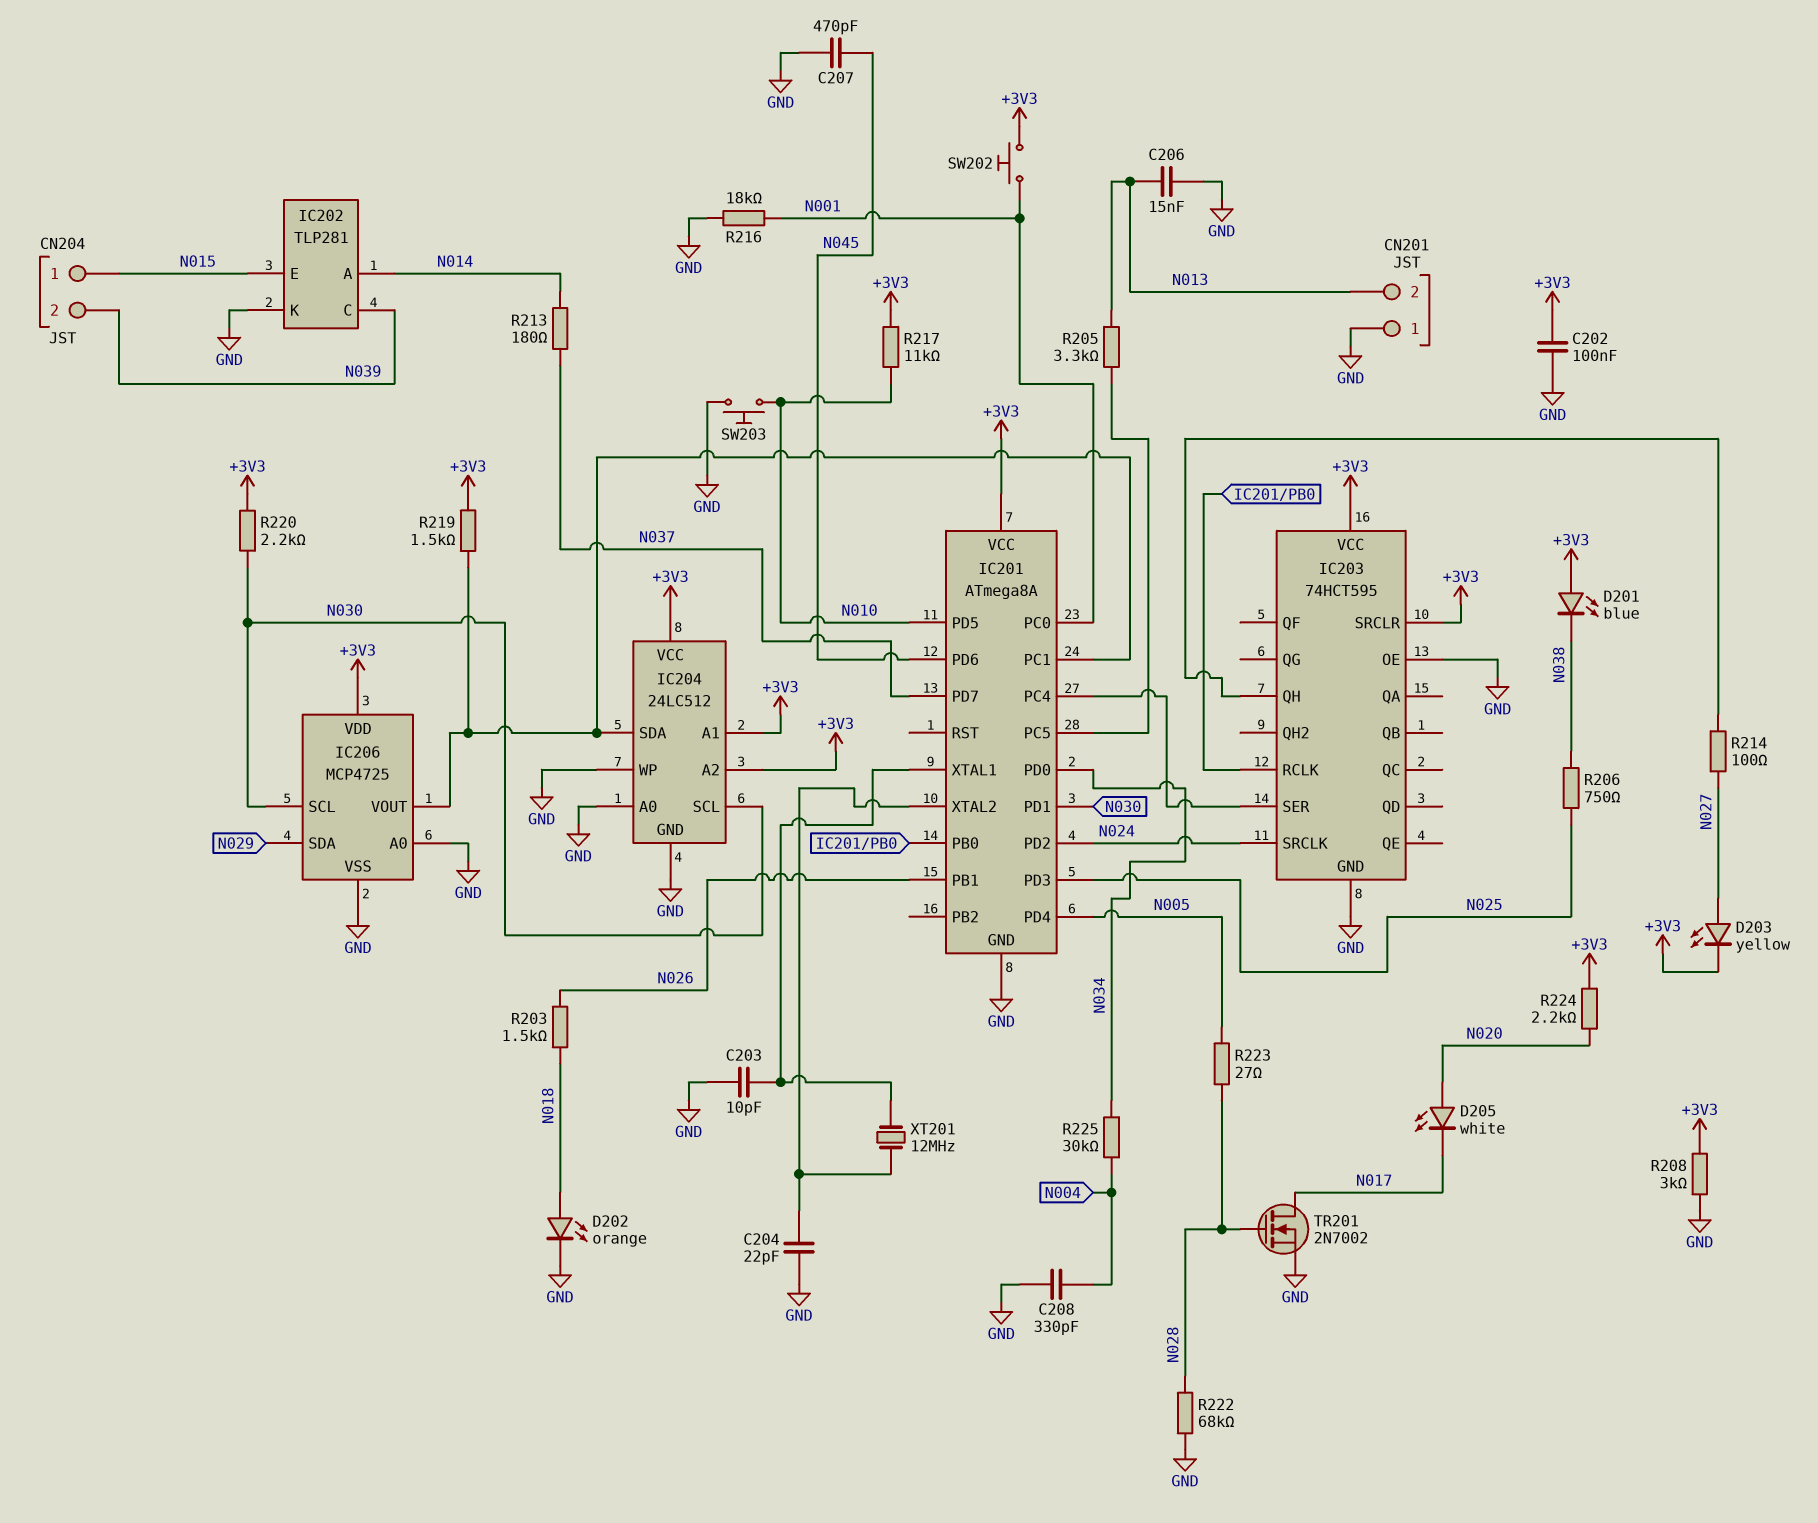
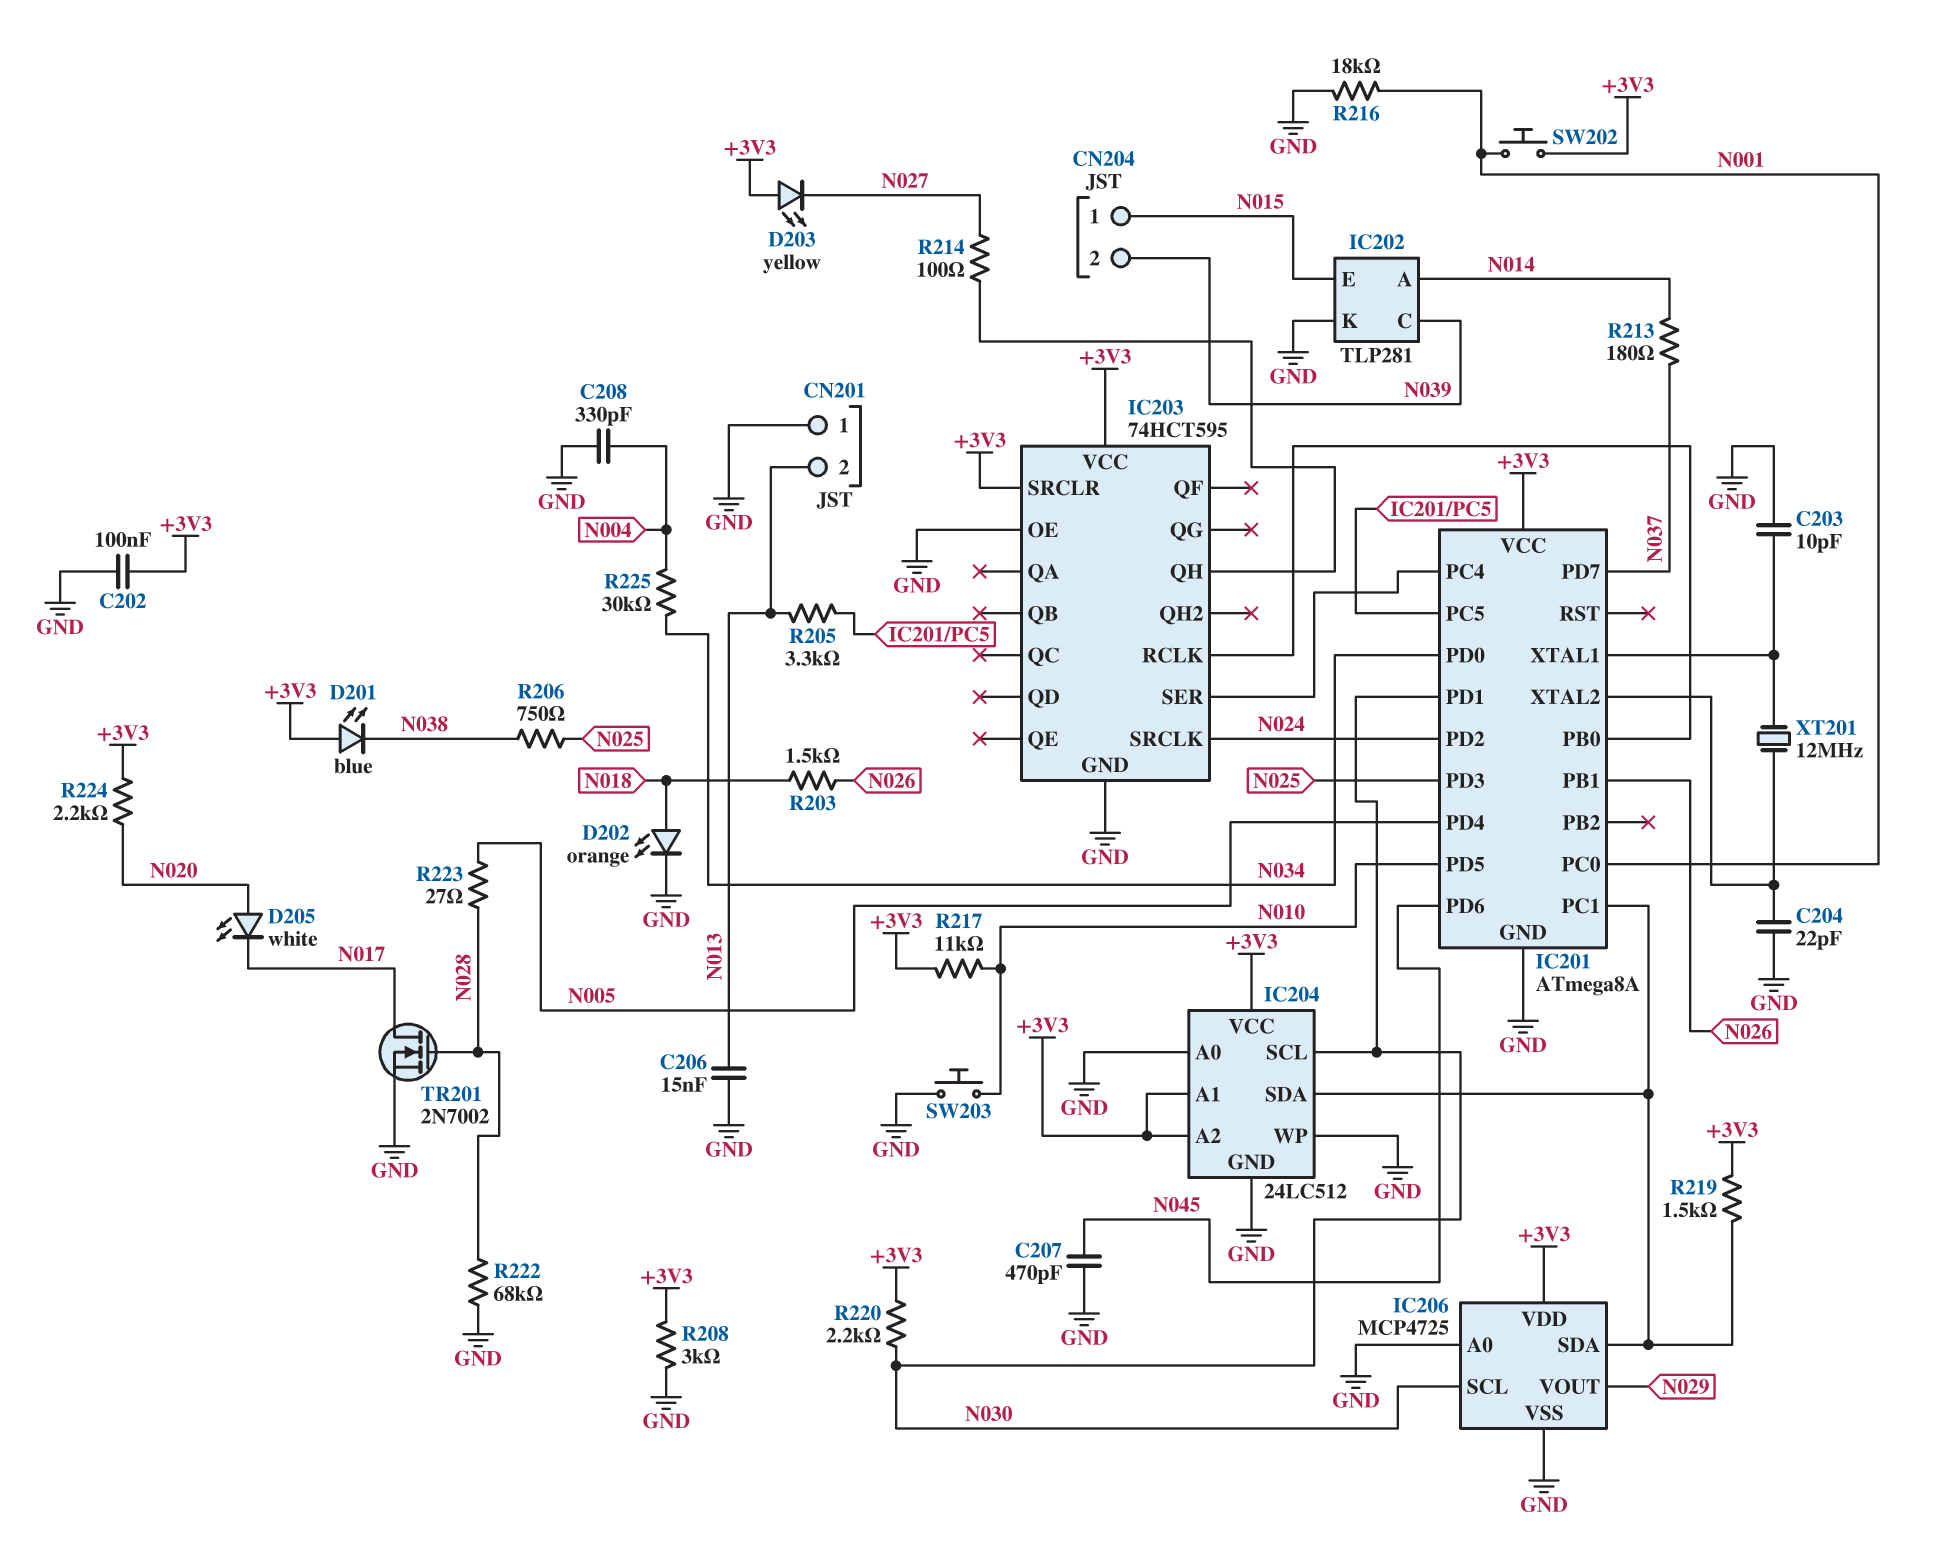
D203: LED yellow (A N027, K +3V3) -> LED yellow (A +3V3, K N027)
IC206 pin SDA: N029 -> IC201/PC1
IC206 pin VOUT: IC201/PC1 -> N029

